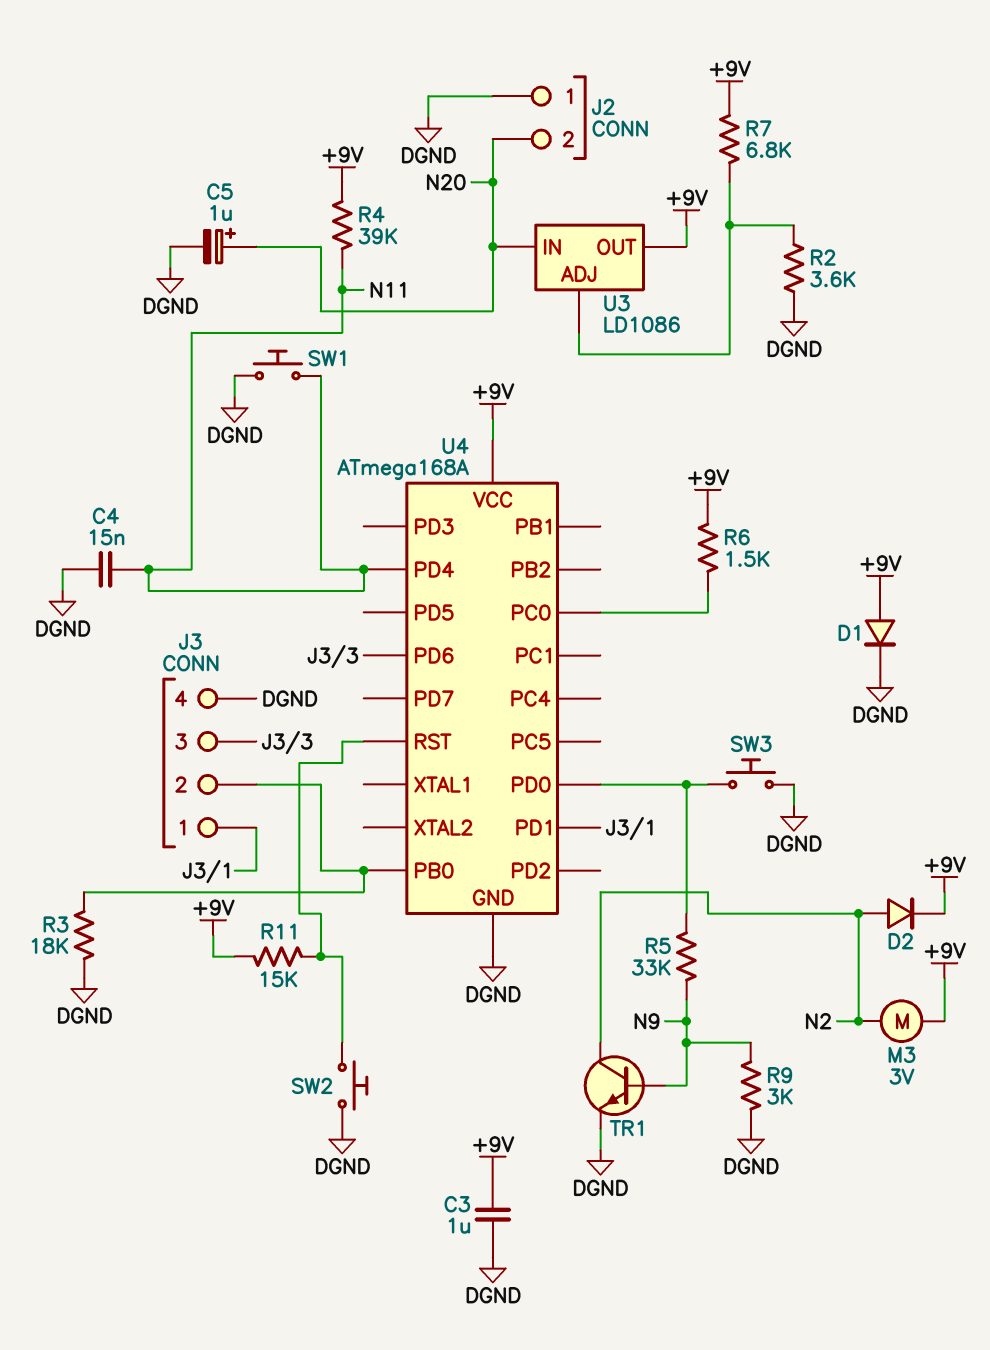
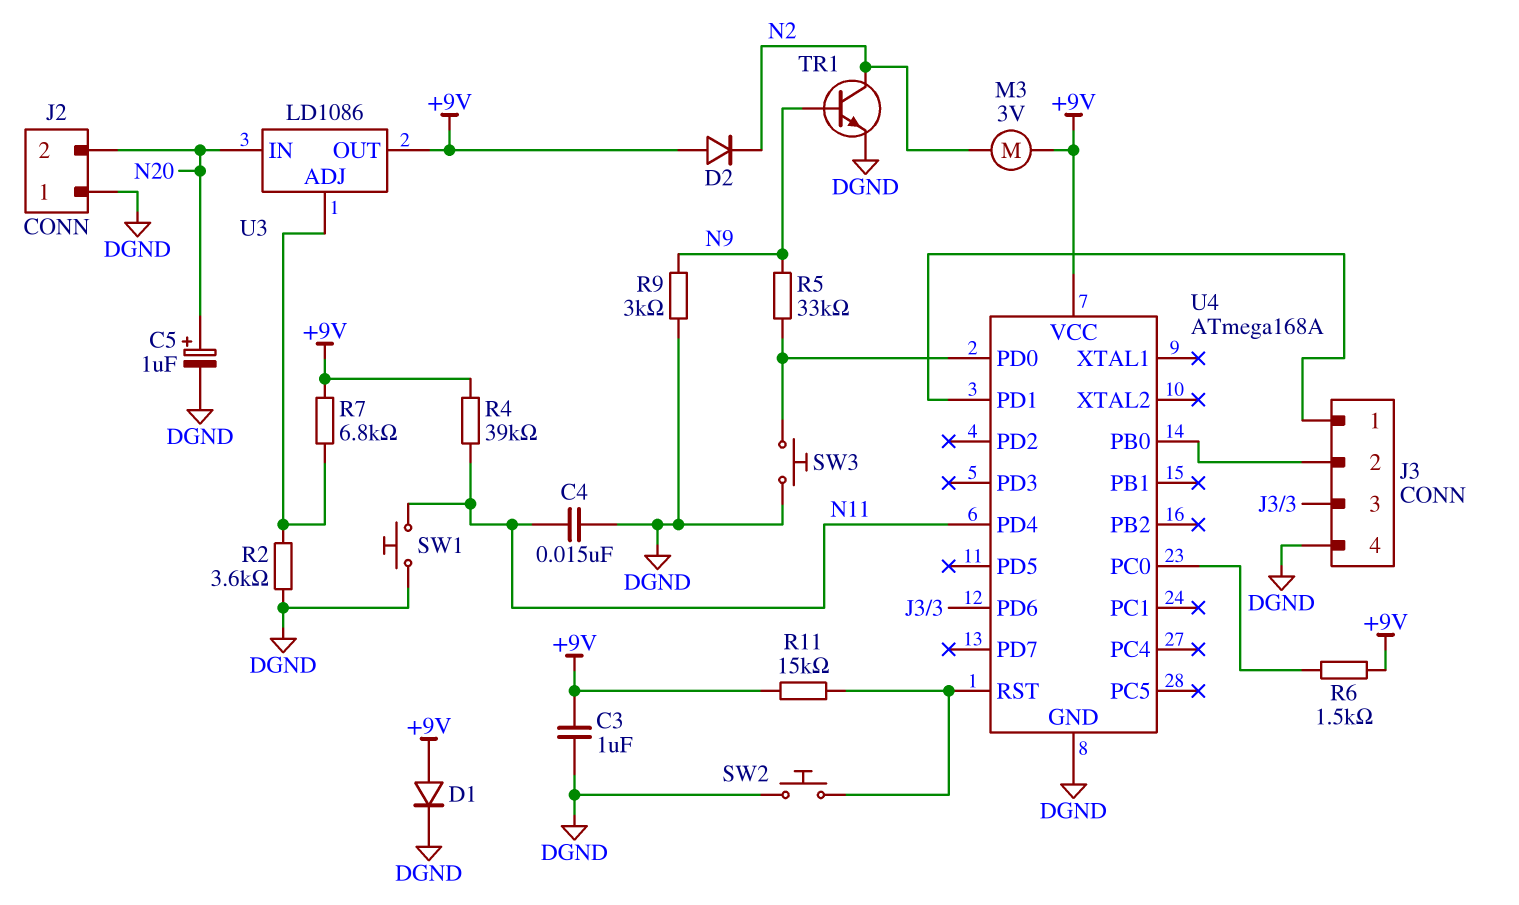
D2: diode (A N2, K +9V) -> diode (A +9V, K N2)
R3: 18k (DGND, J3/2) -> none

